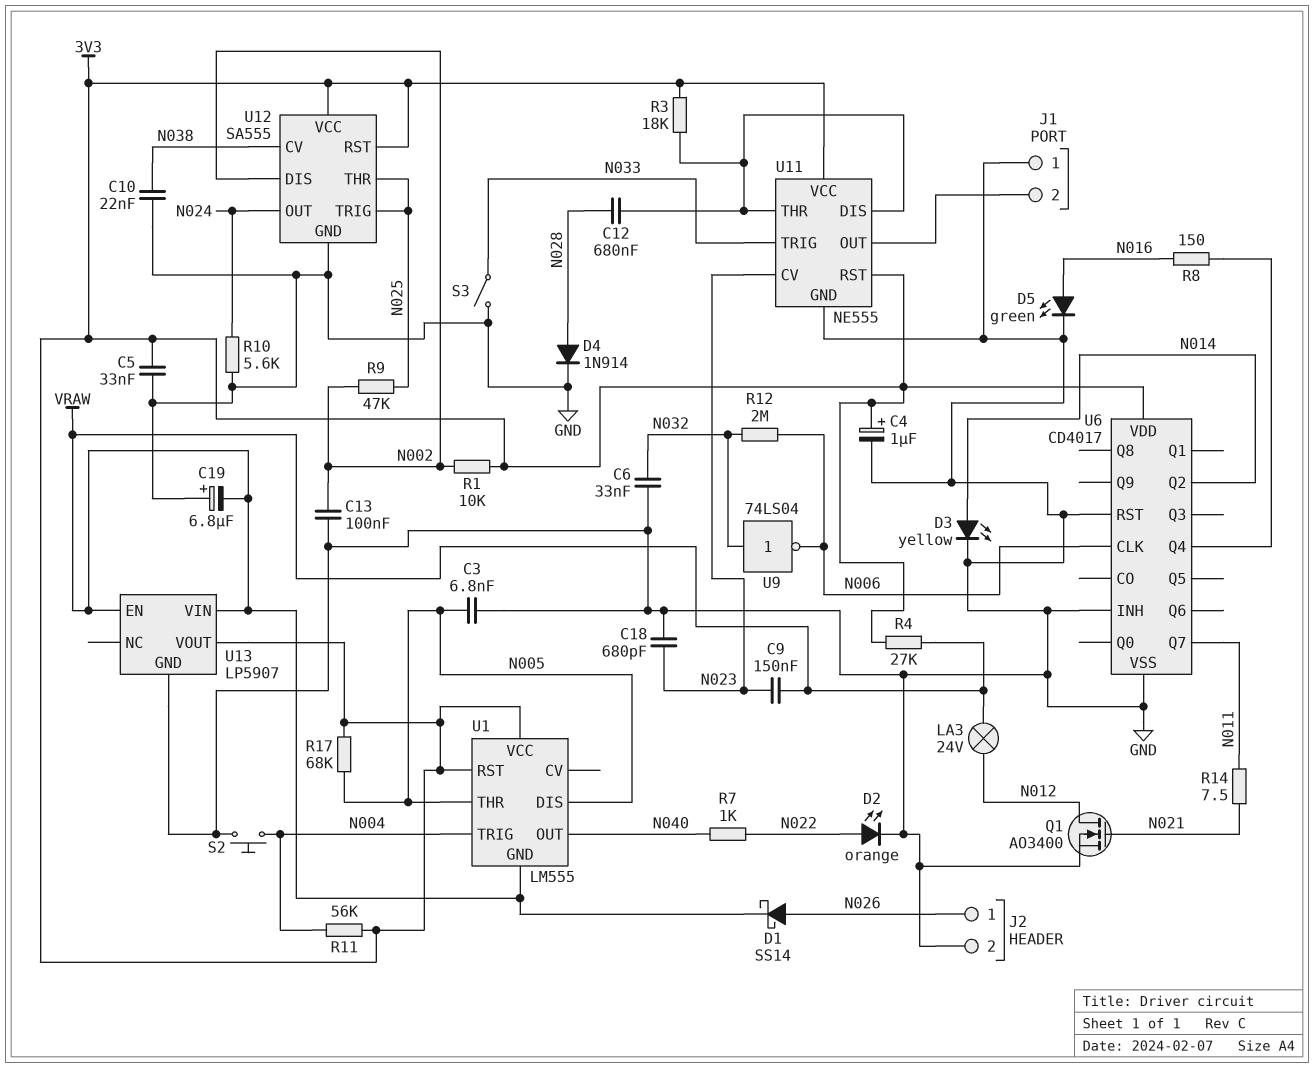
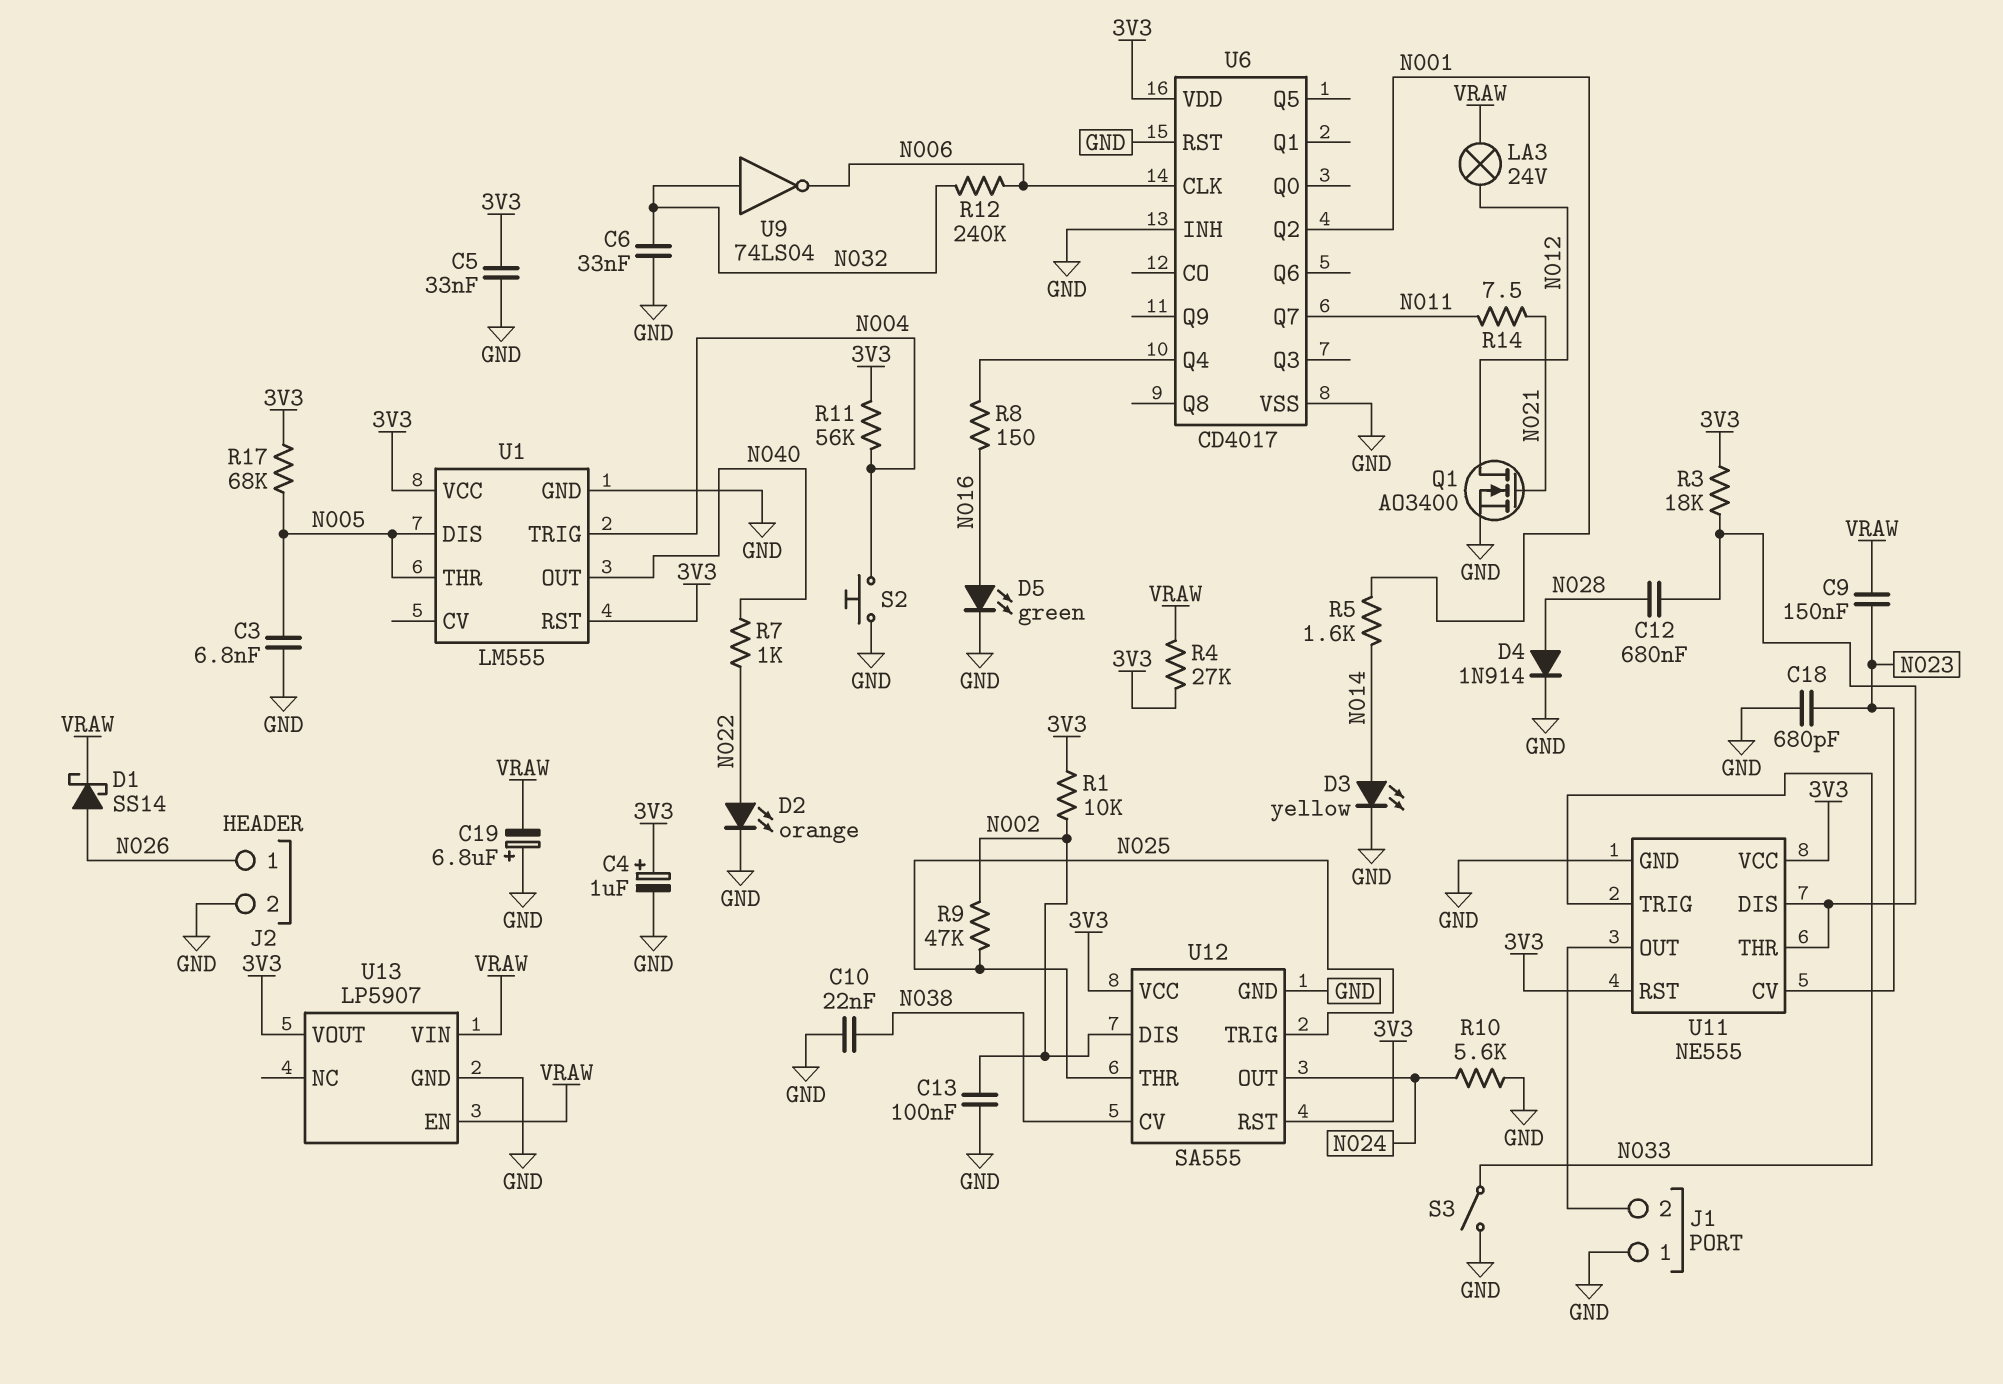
R5: none -> 1.6k (N001, N014)
R12: 2M (N006, N032) -> 240k (N006, N032)
U1 pin GND: VRAW -> GND
U6 pin Q2: N014 -> N001

